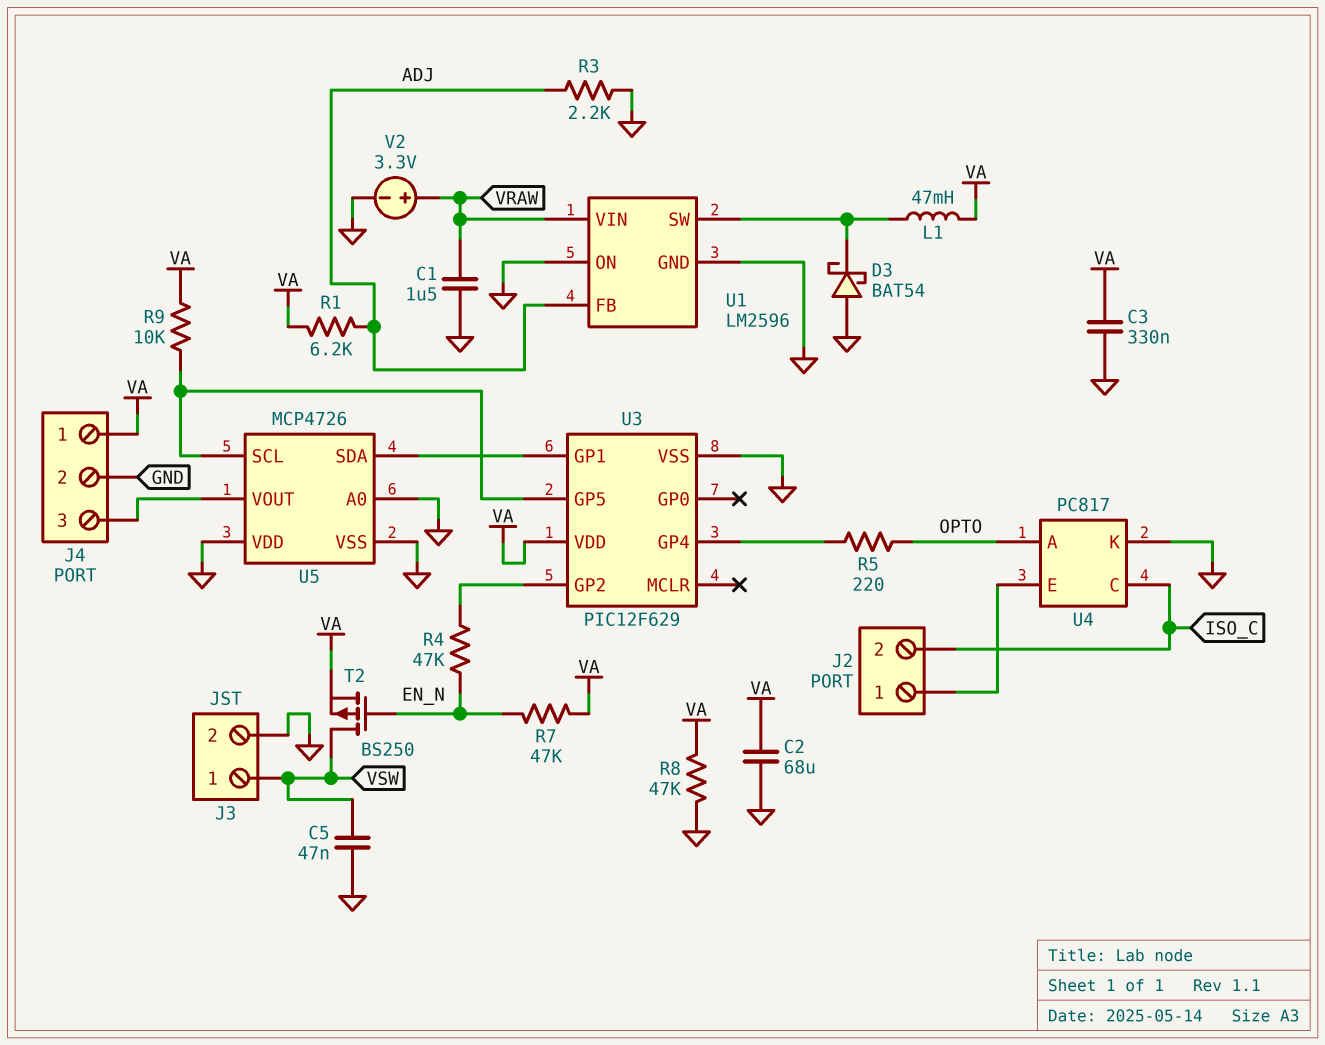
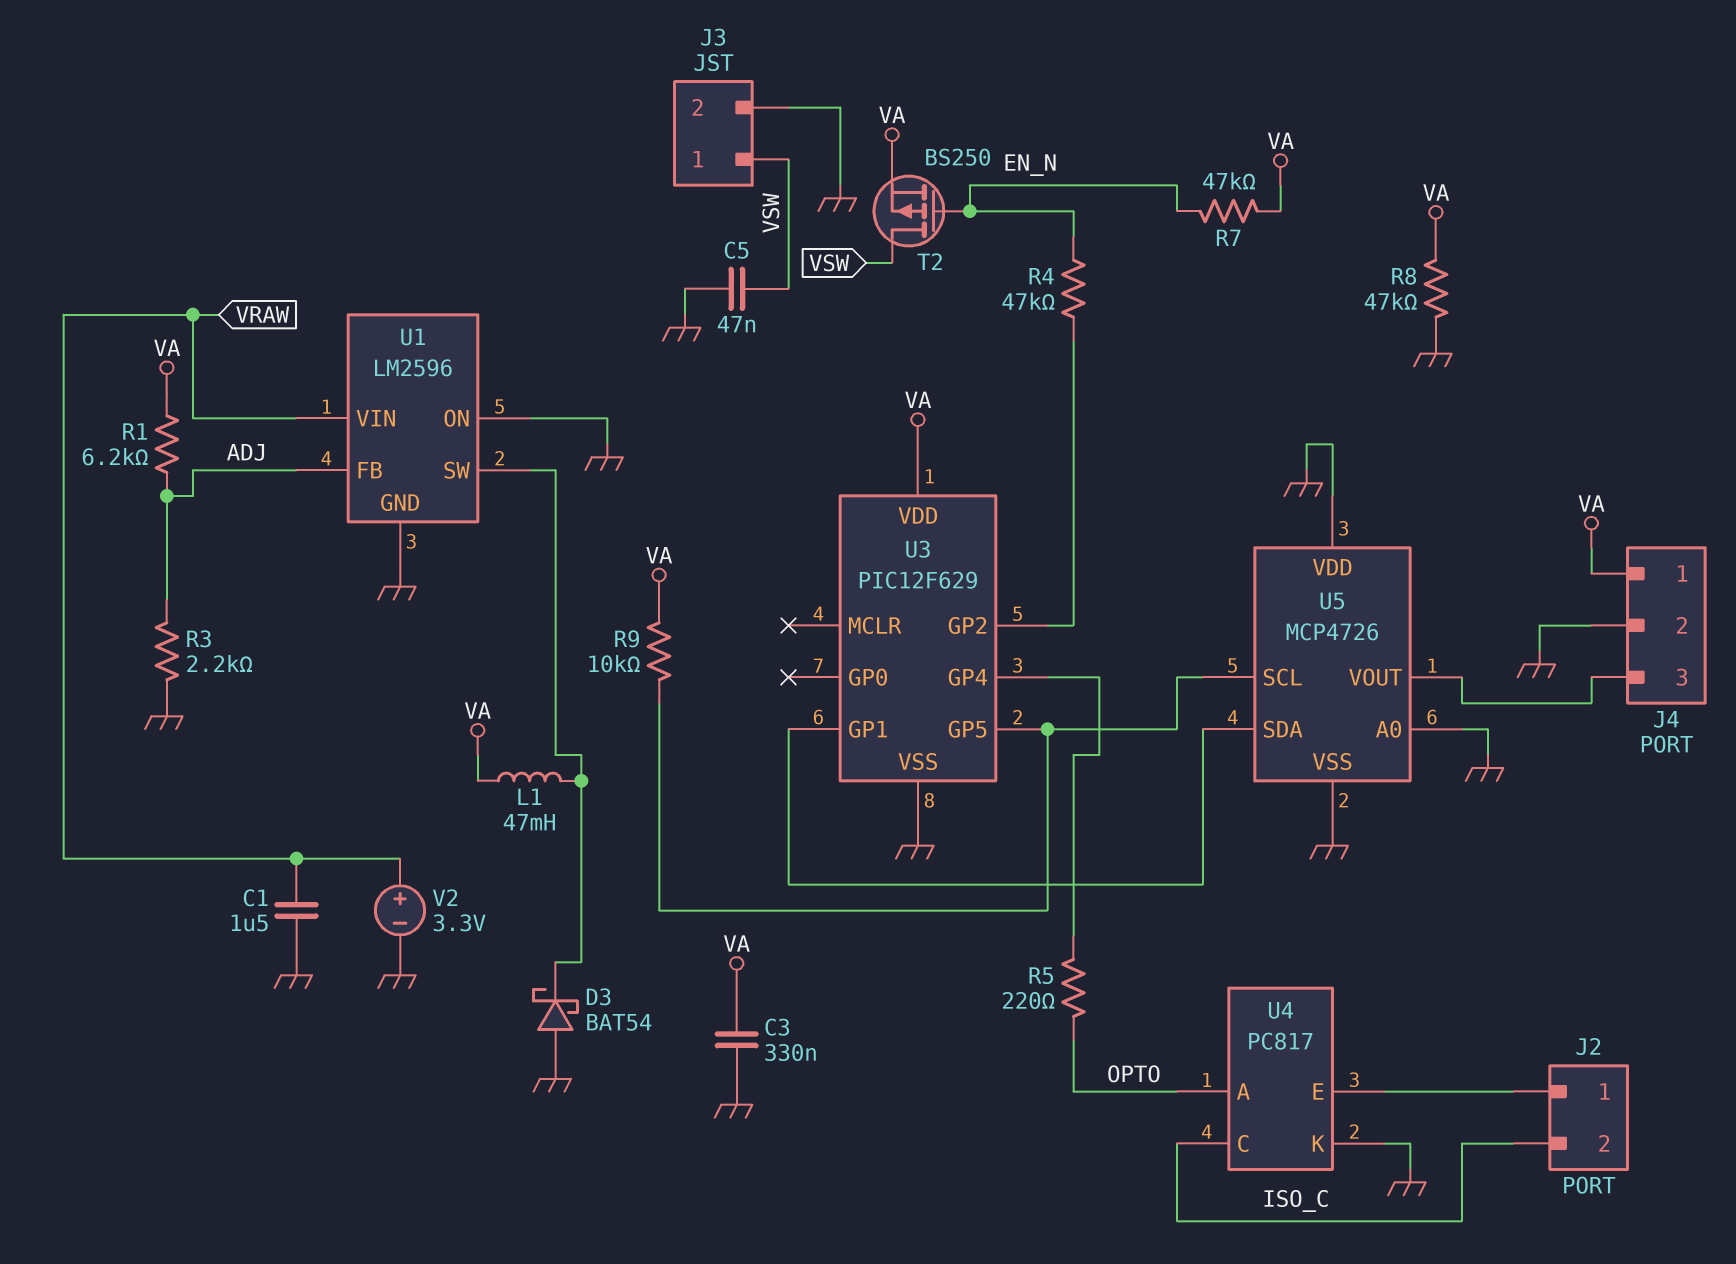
C2: 68uF (GND, VA) -> none

